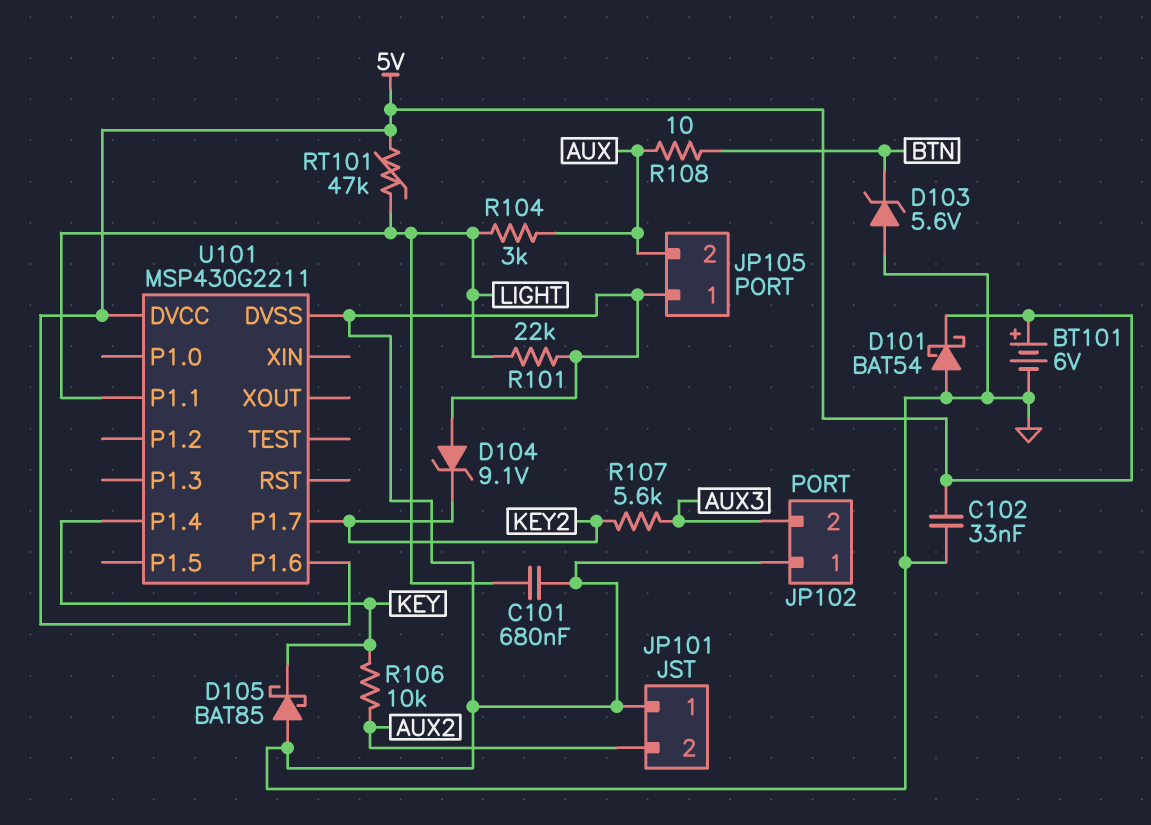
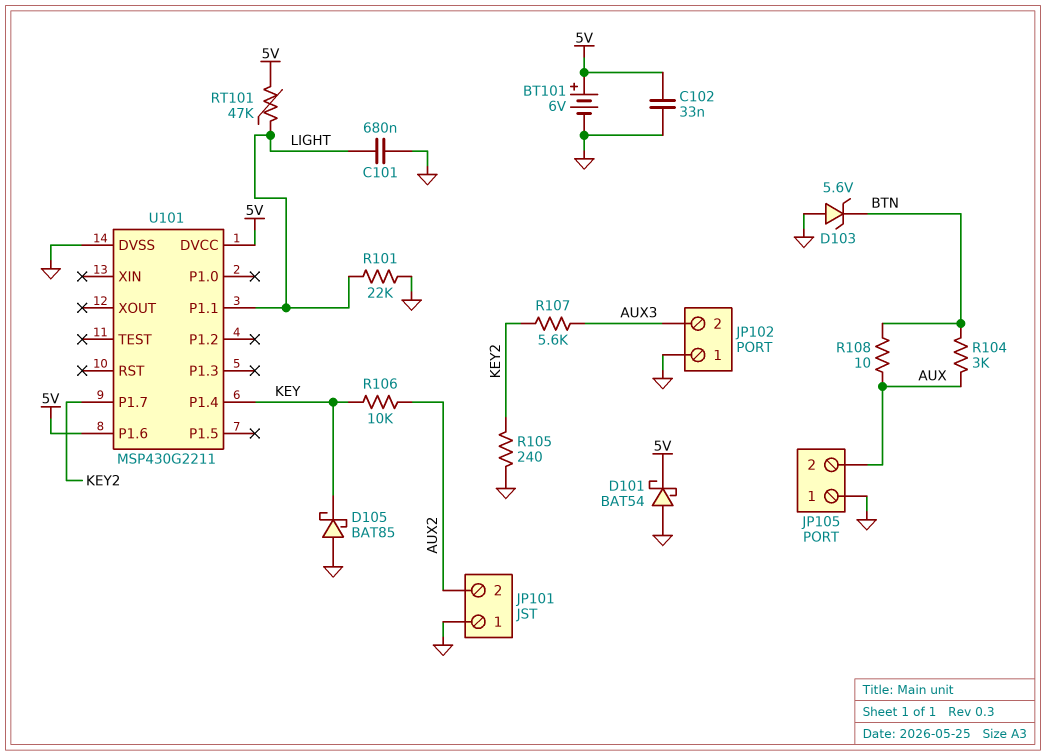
D104: zener 9.1V (A GND, K KEY2) -> none
R104: 3k (AUX, LIGHT) -> 3k (AUX, BTN)
R105: none -> 240 (GND, KEY2)

